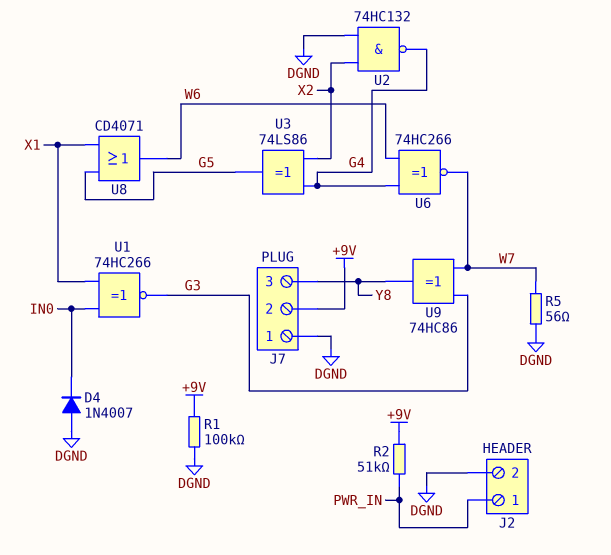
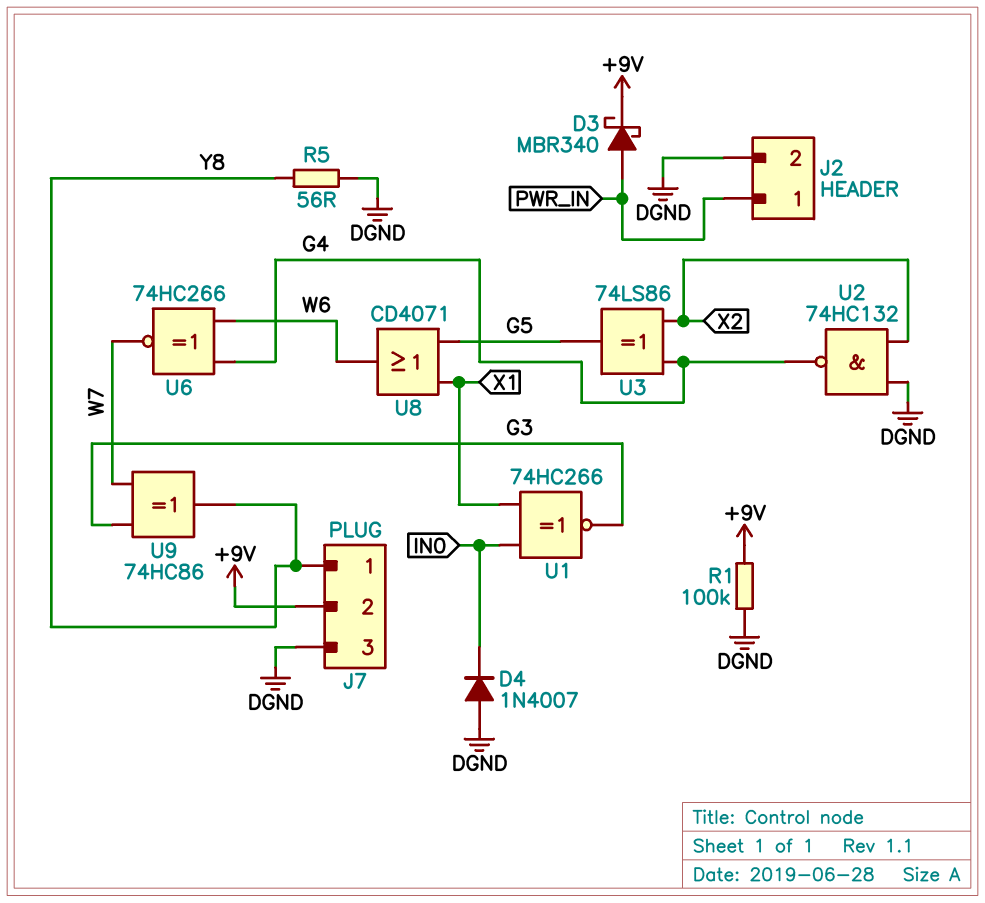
D3: none -> schottky MBR340 (A PWR_IN, K +9V)
J7 pin 1: DGND -> Y8
J7 pin 3: Y8 -> DGND
R2: 51k (+9V, PWR_IN) -> none
R5: 56 (DGND, W7) -> 56 (DGND, Y8)

